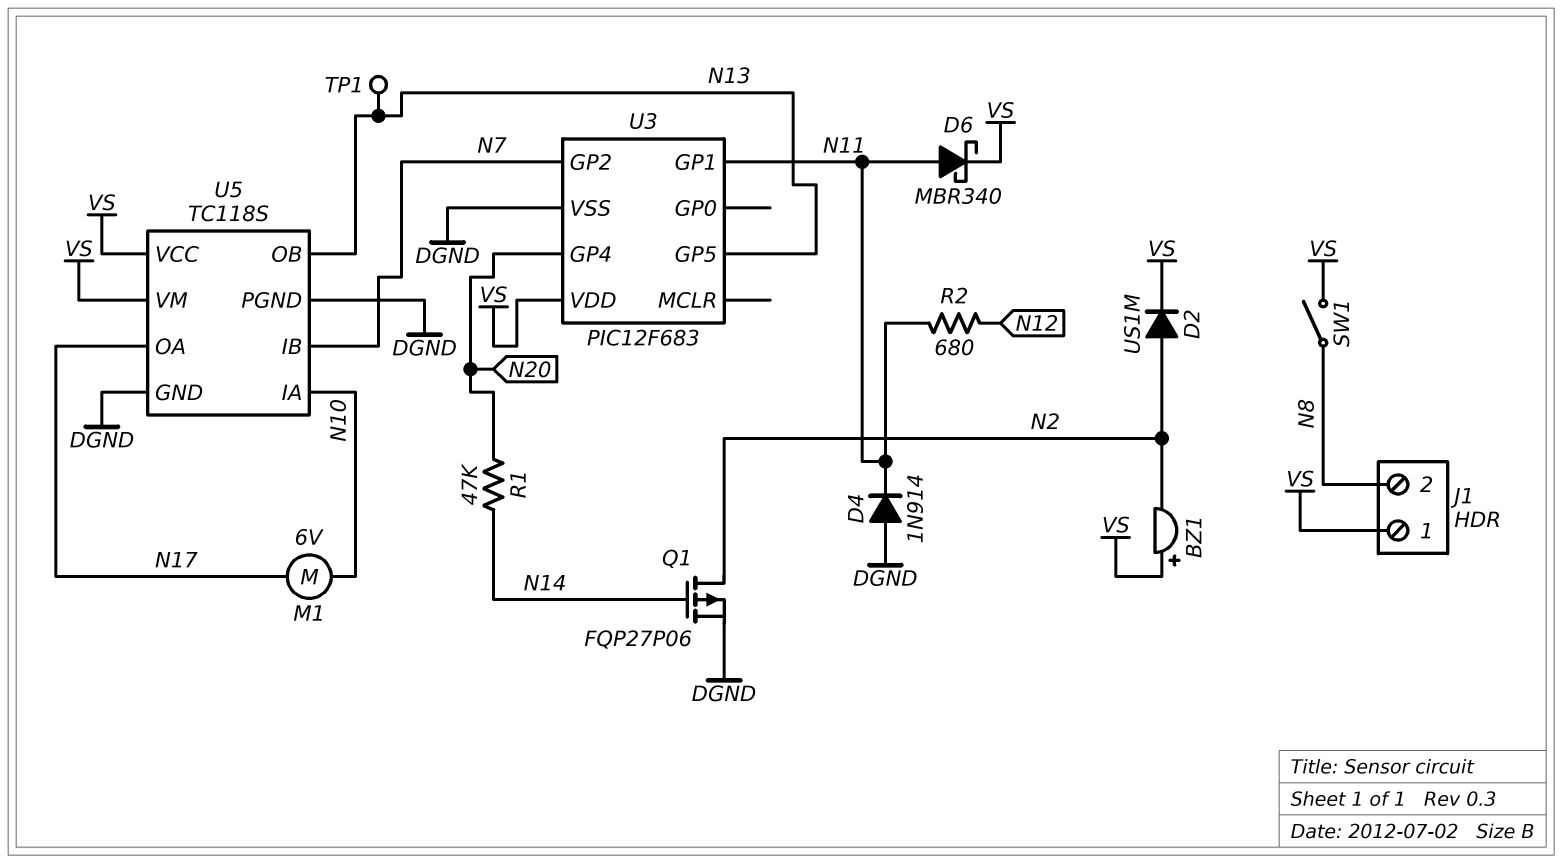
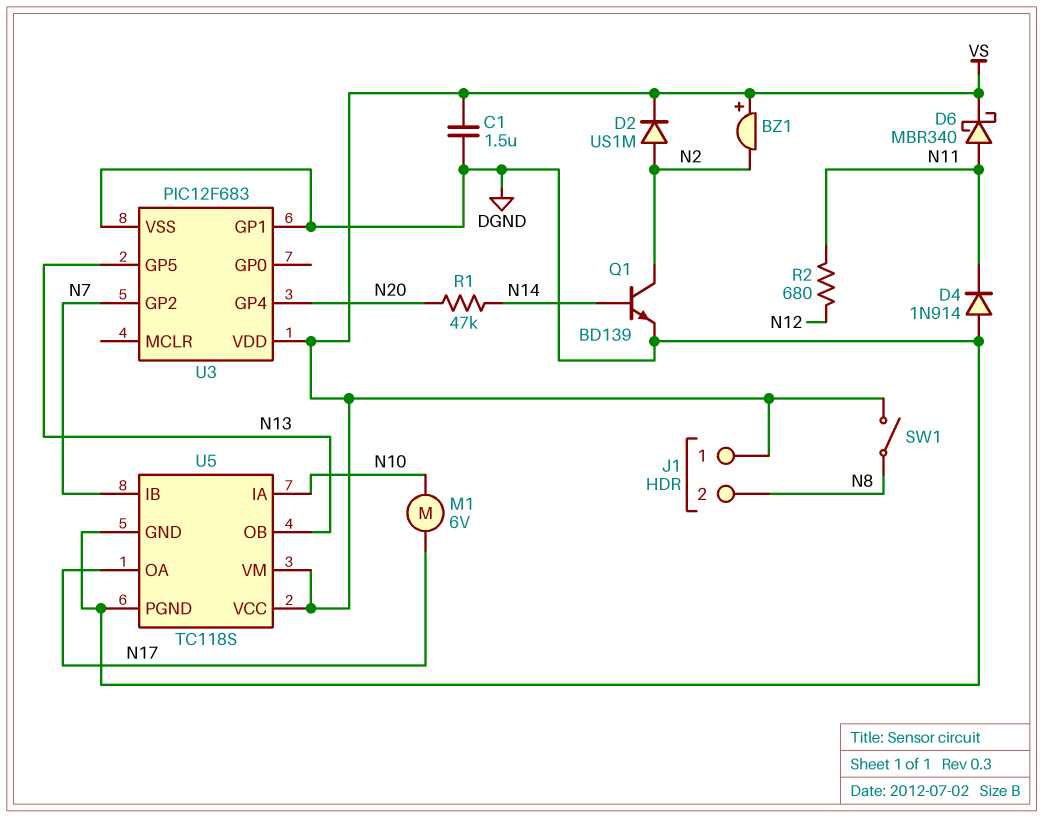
C1: none -> 1.5uF (DGND, VS)
Q1: PMOS FQP27P06 (G N14, D N2, S DGND) -> NPN BD139 (B N14, C N2, E DGND)
TP1: test point (N13) -> none
U3 pin GP1: N11 -> DGND

